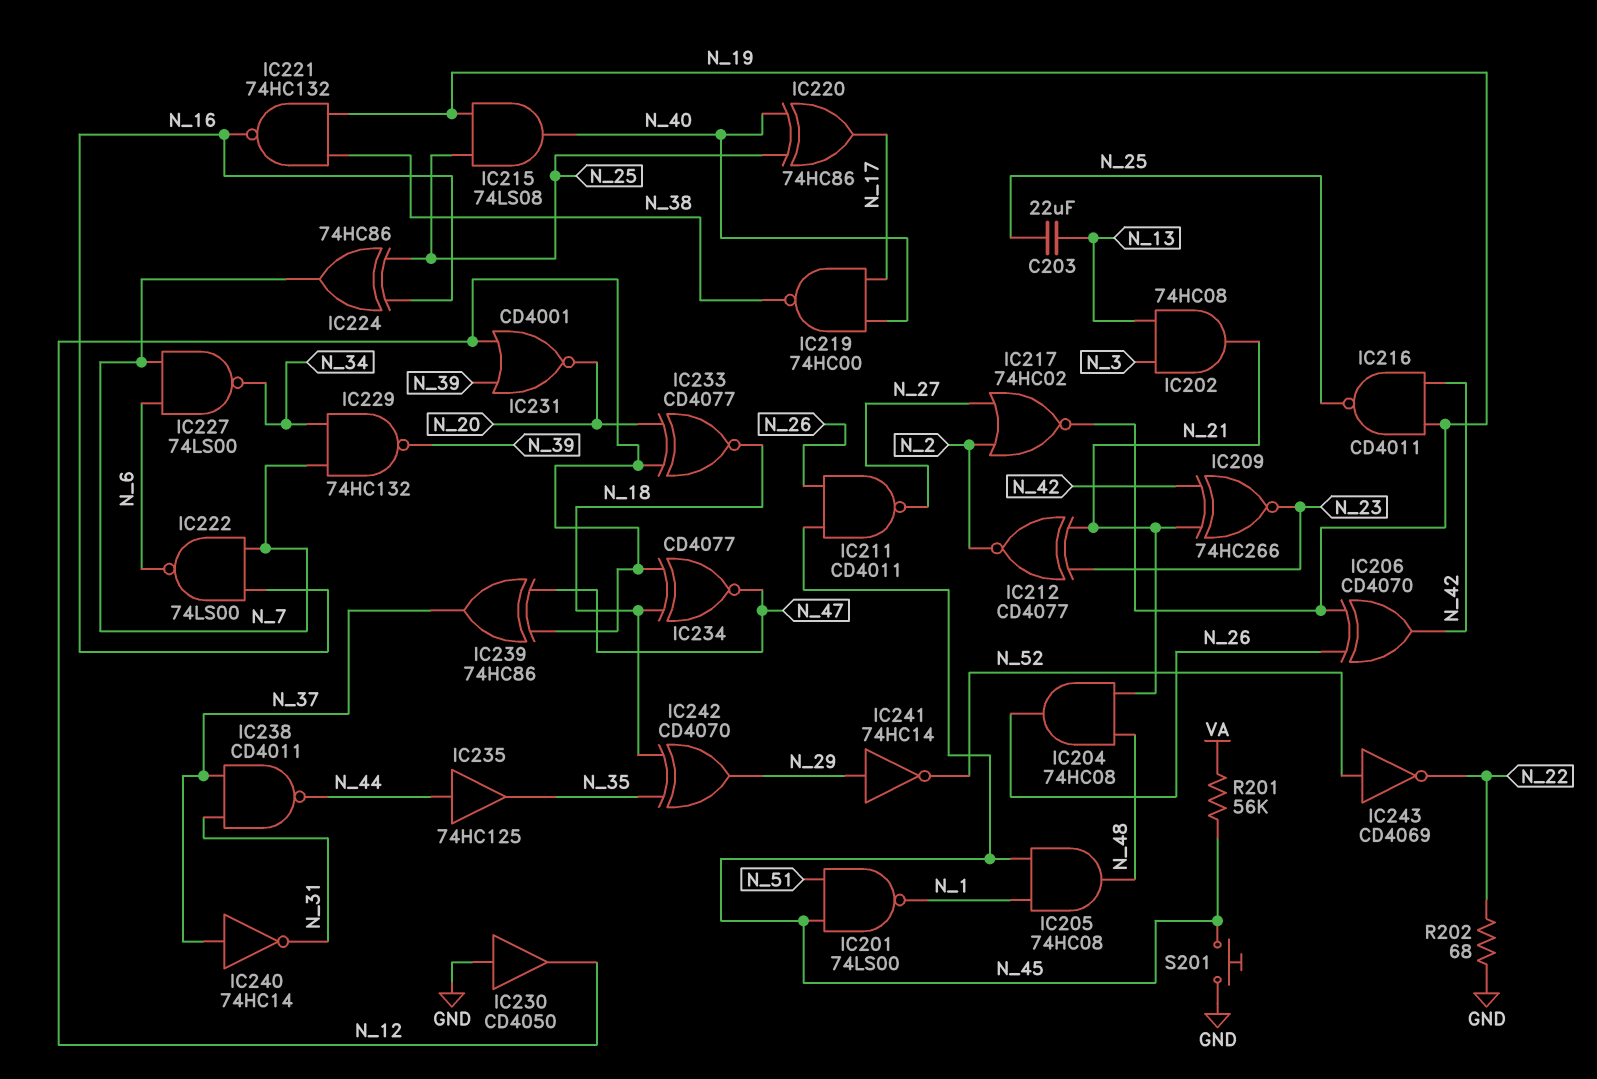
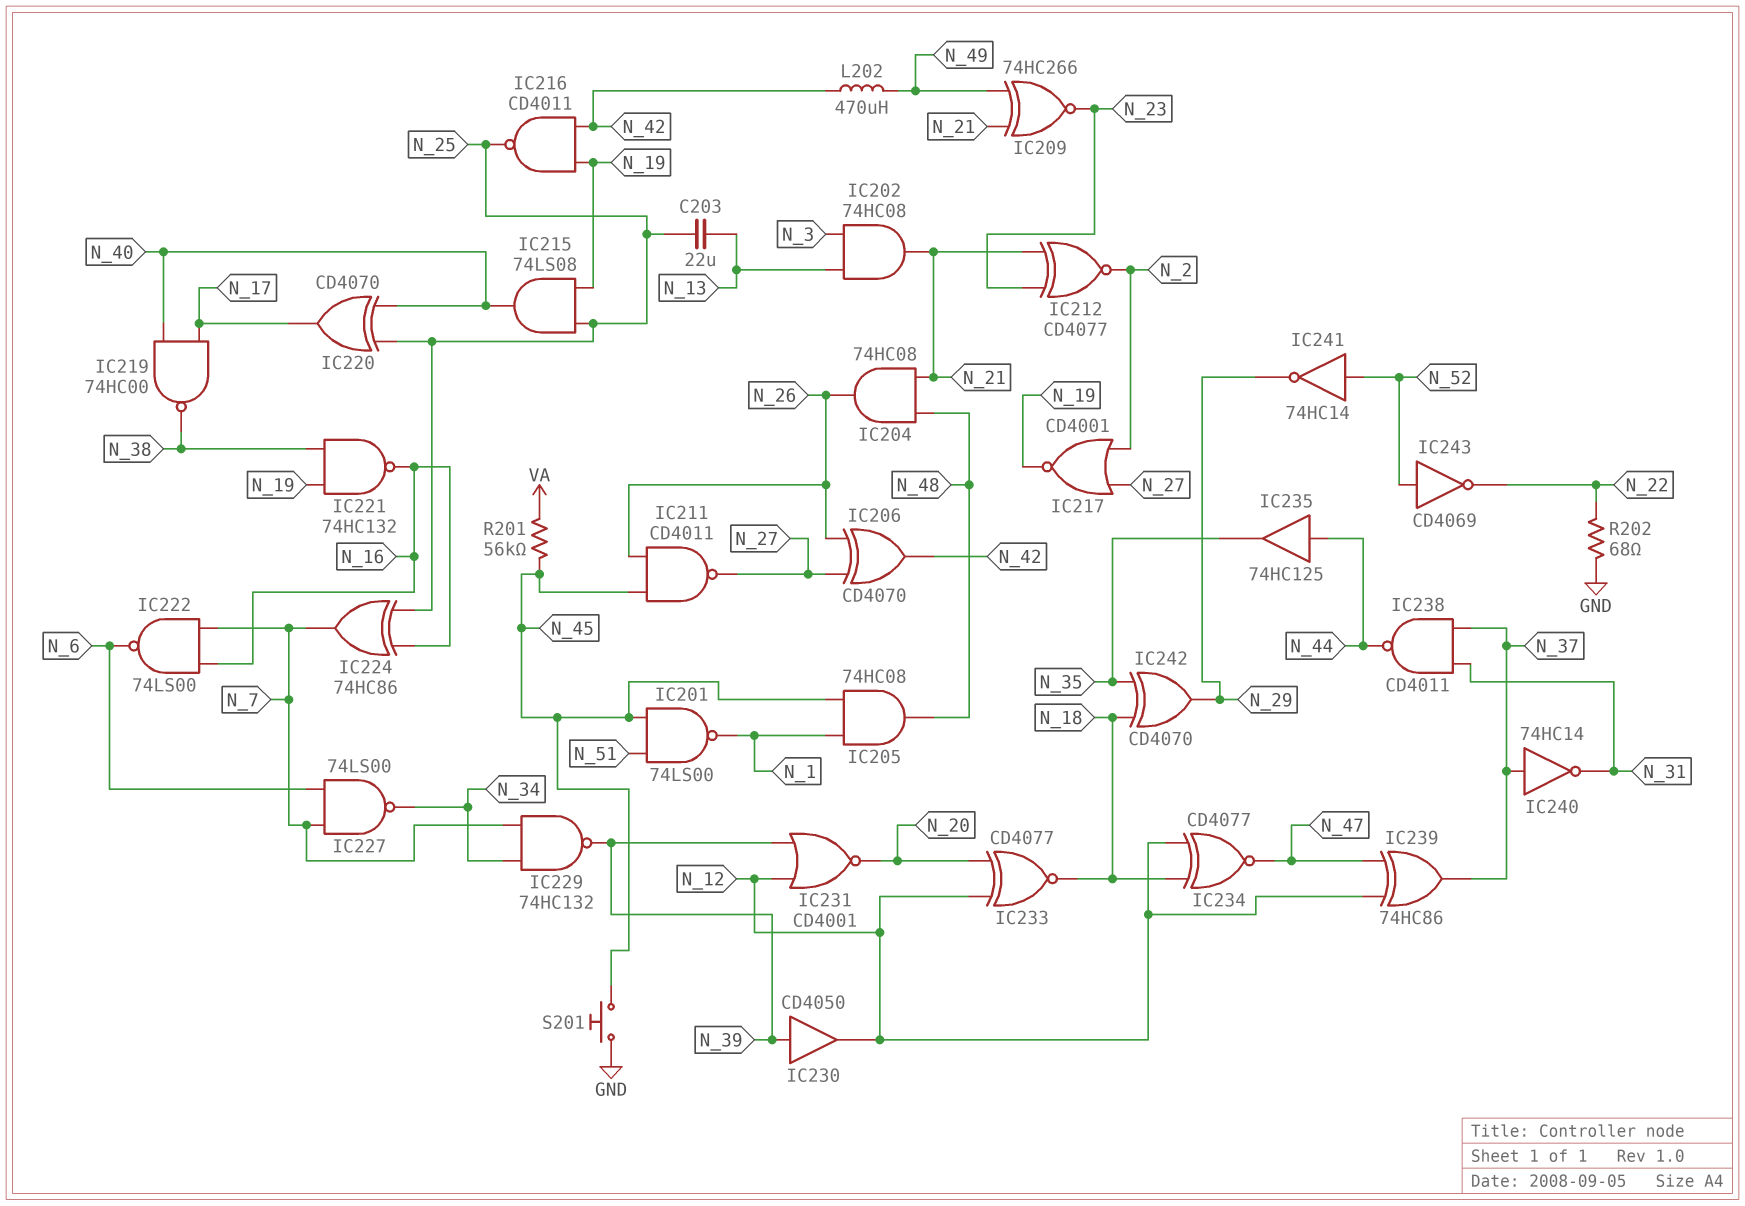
IC206: XOR CD4070 (in N_19, in N_26, out N_42) -> XOR CD4070 (in N_26, in N_27, out N_42)
IC209: XNOR 74HC266 (in N_21, in N_42, out N_23) -> XNOR 74HC266 (in N_21, in N_49, out N_23)
IC217: NOR 74HC02 (in N_2, in N_27, out N_19) -> NOR CD4001 (in N_2, in N_27, out N_19)
IC220: XOR 74HC86 (in N_25, in N_40, out N_17) -> XOR CD4070 (in N_25, in N_40, out N_17)
IC230: buffer CD4050 (in GND, out N_12) -> buffer CD4050 (in N_39, out N_12)
IC241: NOT 74HC14 (in N_29, out N_52) -> NOT 74HC14 (in N_52, out N_29)
L202: none -> 470uH (N_42, N_49)

